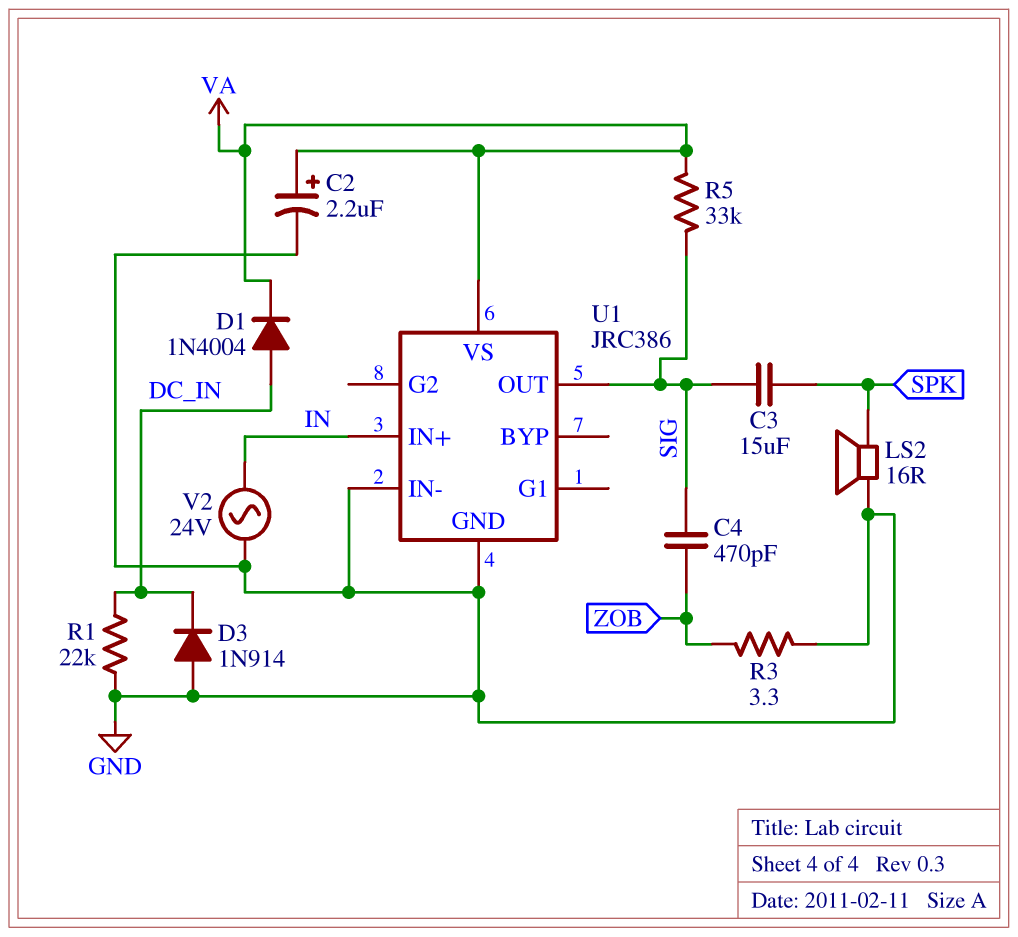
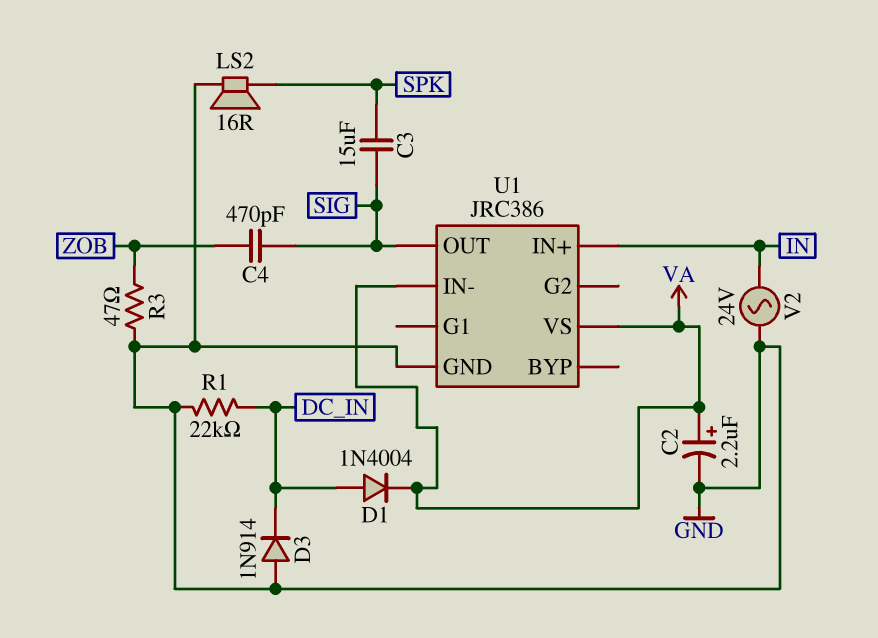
R3: 3.3 (GND, ZOB) -> 47 (GND, ZOB)
R5: 33k (SIG, VA) -> none
U1 pin IN-: GND -> VA

